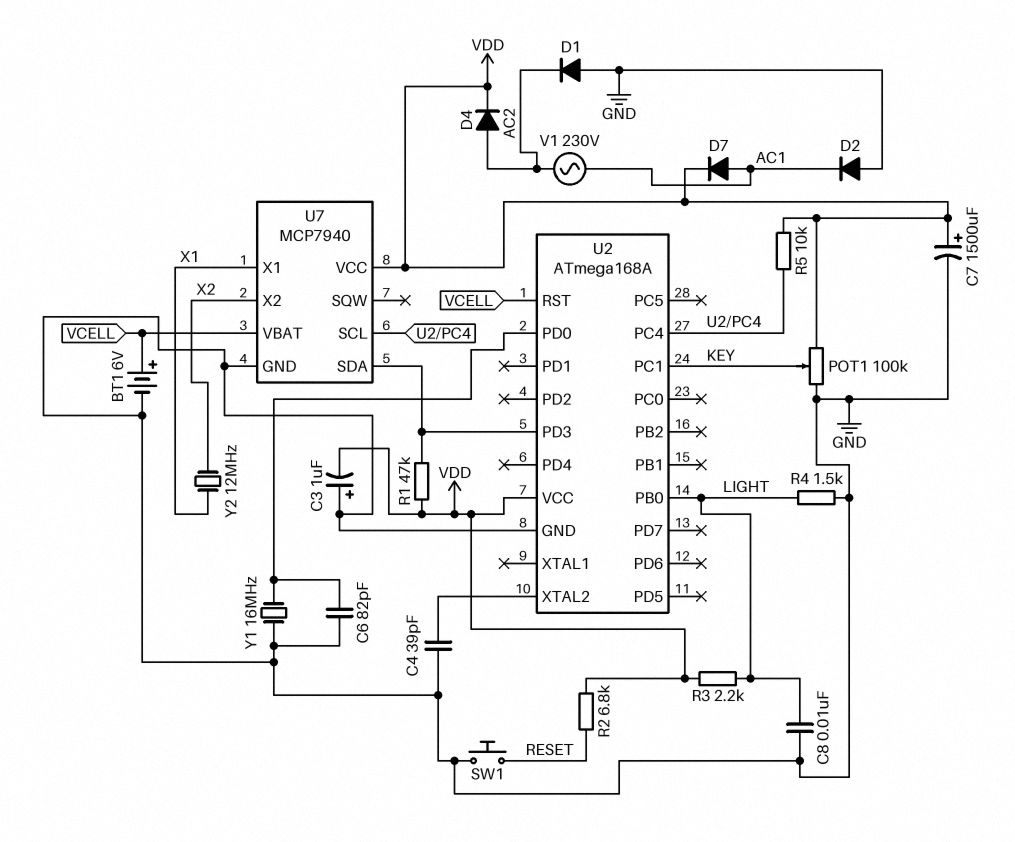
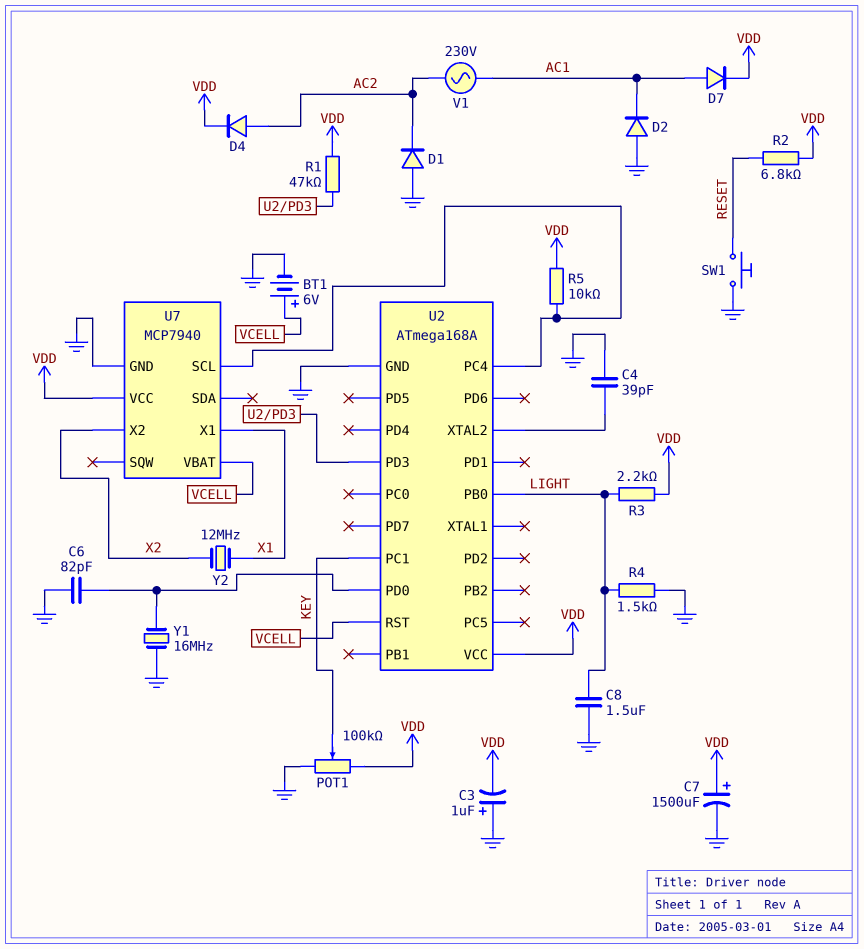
C8: 10nF (GND, LIGHT) -> 1.5uF (GND, LIGHT)
U7 pin SDA: U2/PD3 -> none

